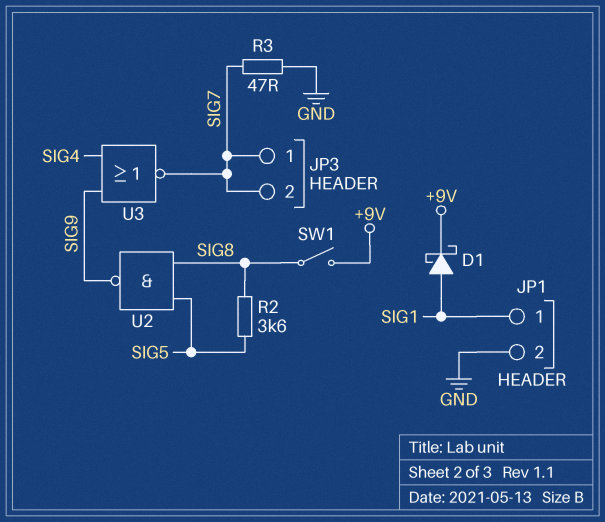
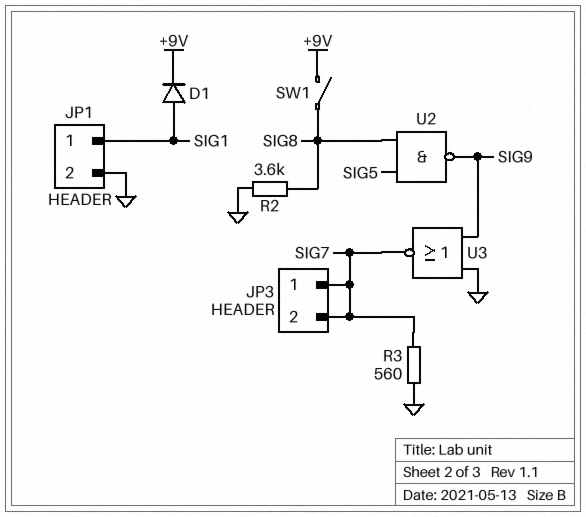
D1: schottky (A SIG1, K +9V) -> diode (A SIG1, K +9V)
R2: 3.6k (SIG5, SIG8) -> 3.6k (GND, SIG8)
R3: 47 (GND, SIG7) -> 560 (GND, SIG7)
U3: NOR (in SIG4, in SIG9, out SIG7) -> NOR (in GND, in SIG9, out SIG7)

